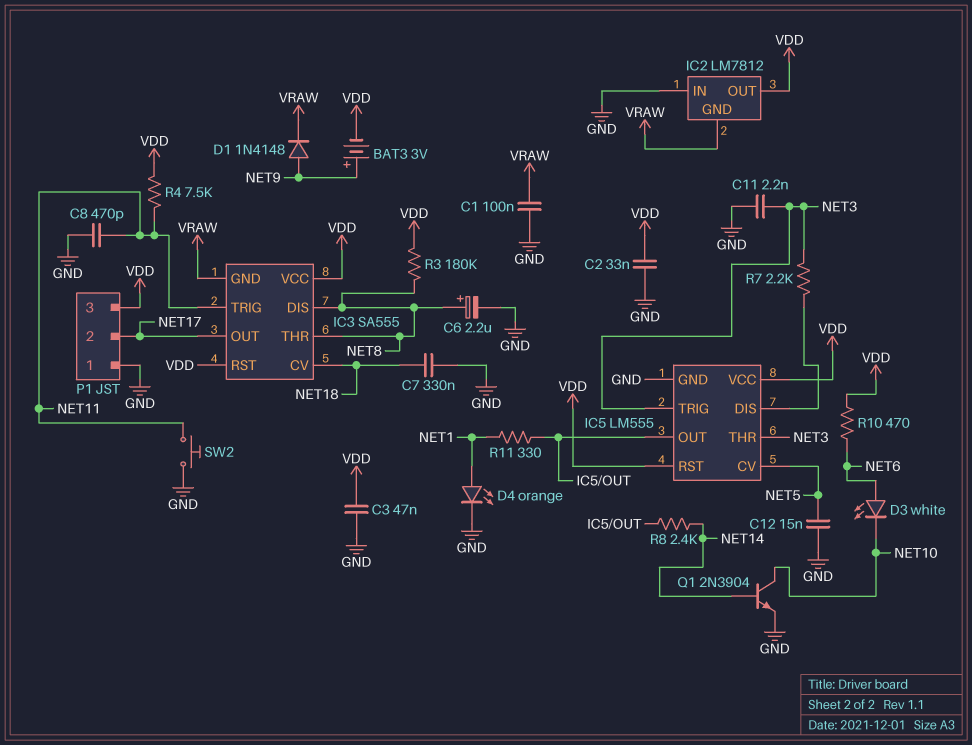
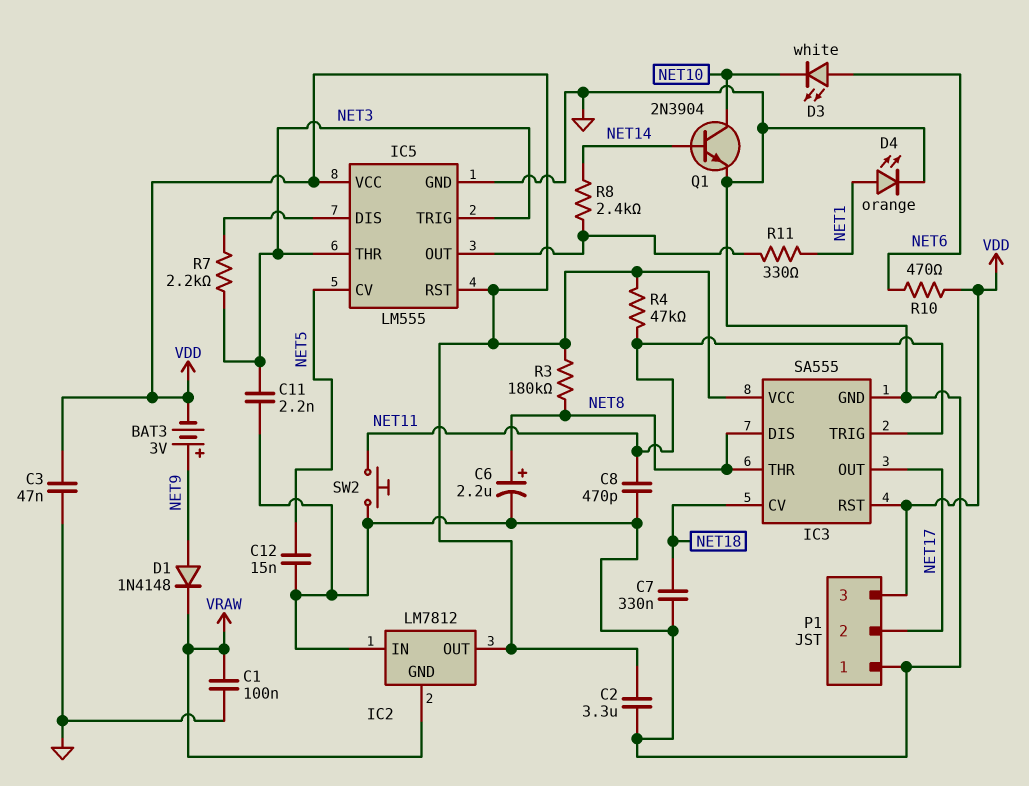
C2: 33nF (GND, VDD) -> 3.3uF (GND, VDD)
IC3 pin GND: VRAW -> GND
R4: 7.5k (NET11, VDD) -> 47k (NET11, VDD)

